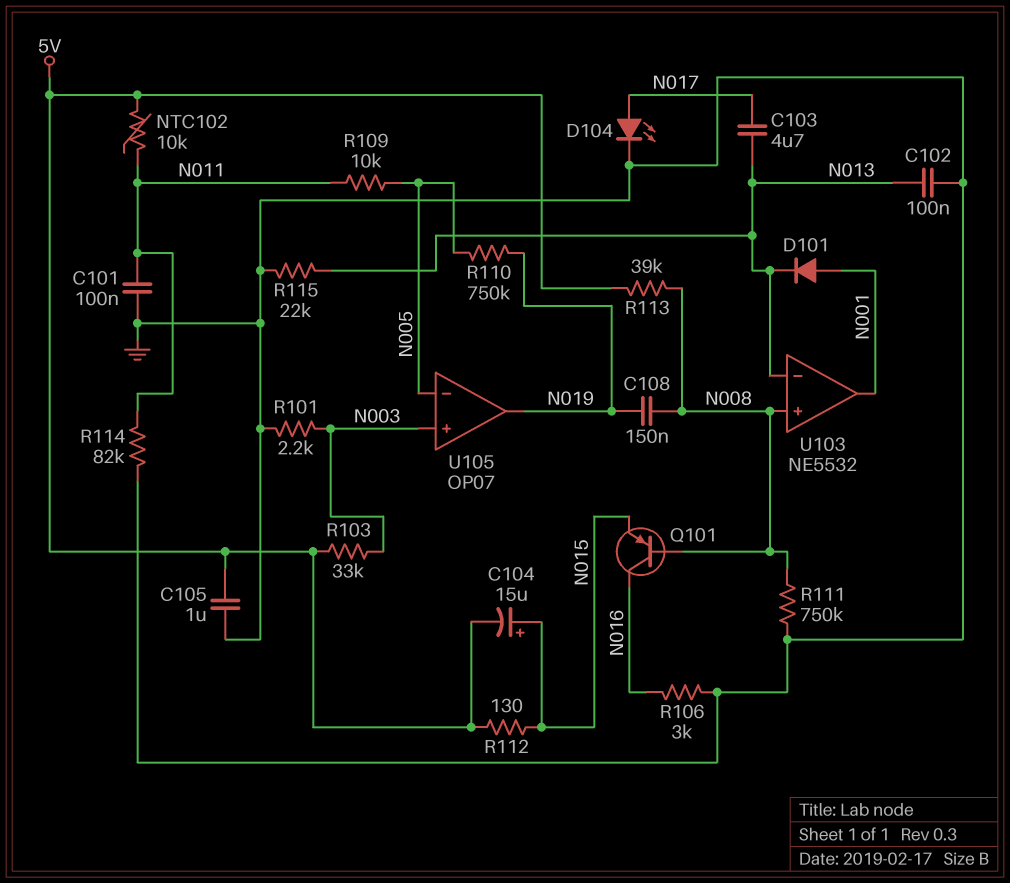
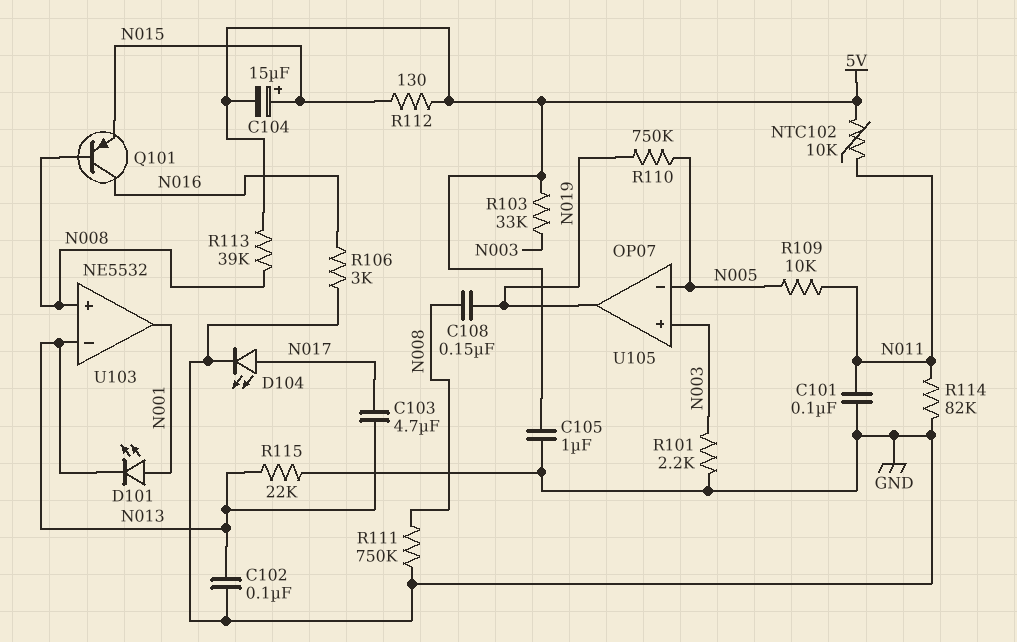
D101: diode (A N001, K N013) -> LED (A N001, K N013)

